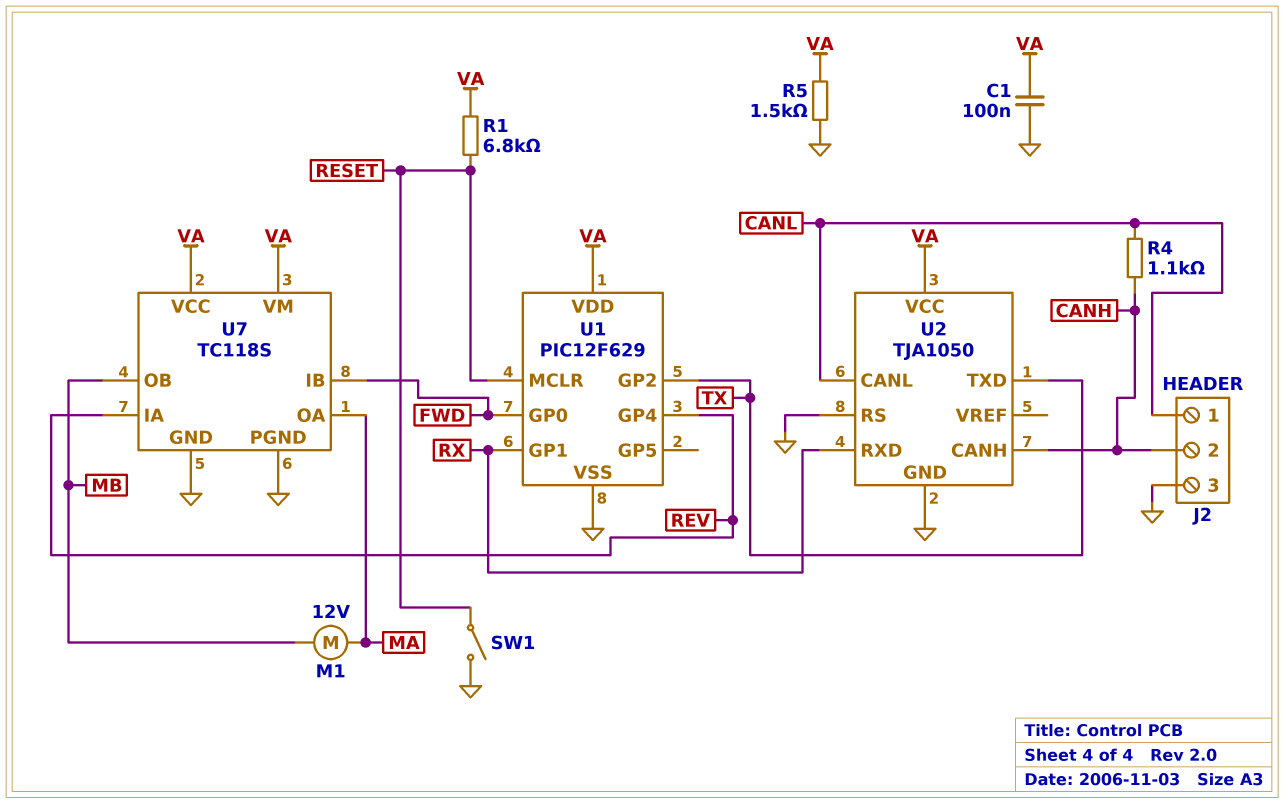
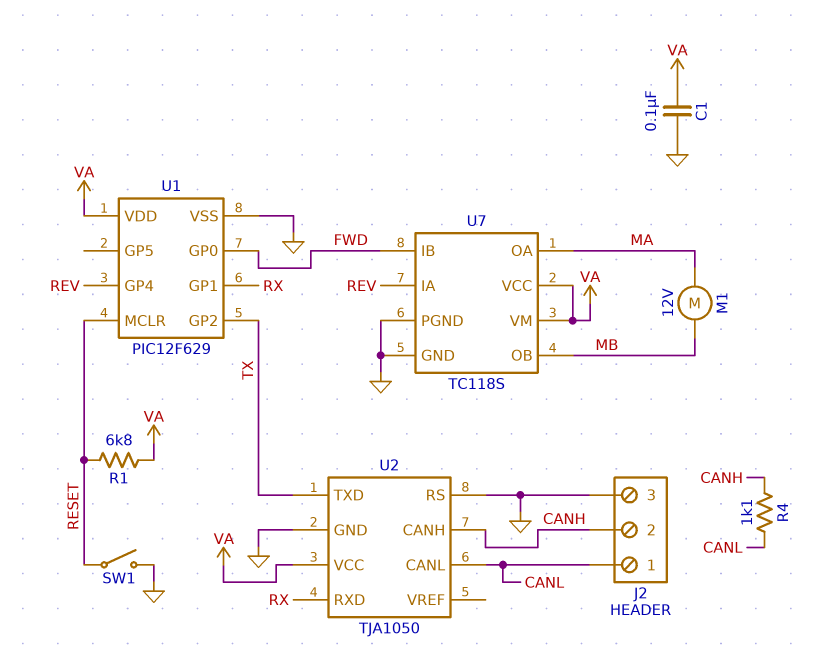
R5: 1.5k (GND, VA) -> none

